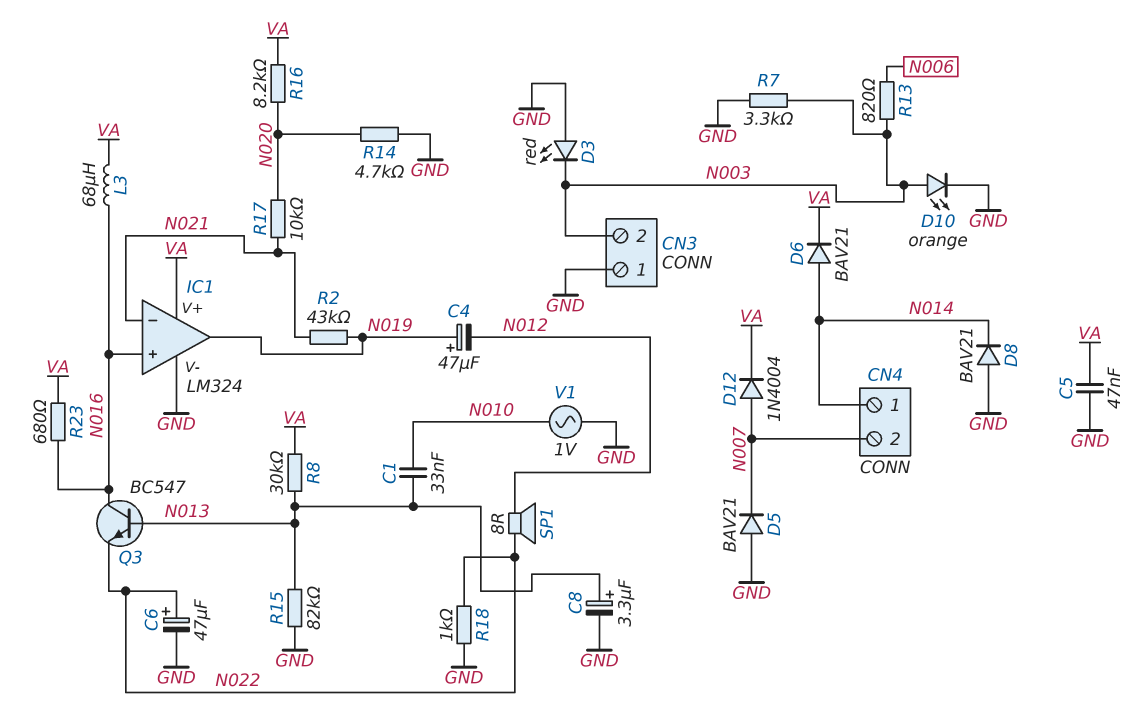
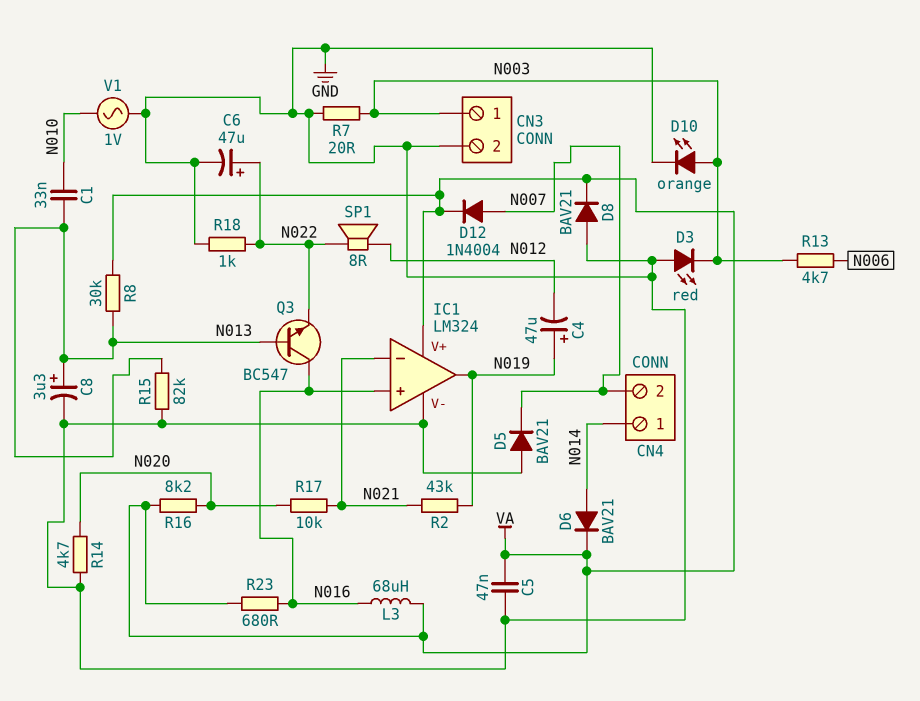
CN3 pin 1: GND -> N003
CN3 pin 2: N003 -> GND
D8: diode BAV21 (A GND, K N014) -> diode BAV21 (A GND, K VA)
R7: 3.3k (GND, N003) -> 20 (GND, N003)
R13: 820 (N003, N006) -> 4.7k (N003, N006)

